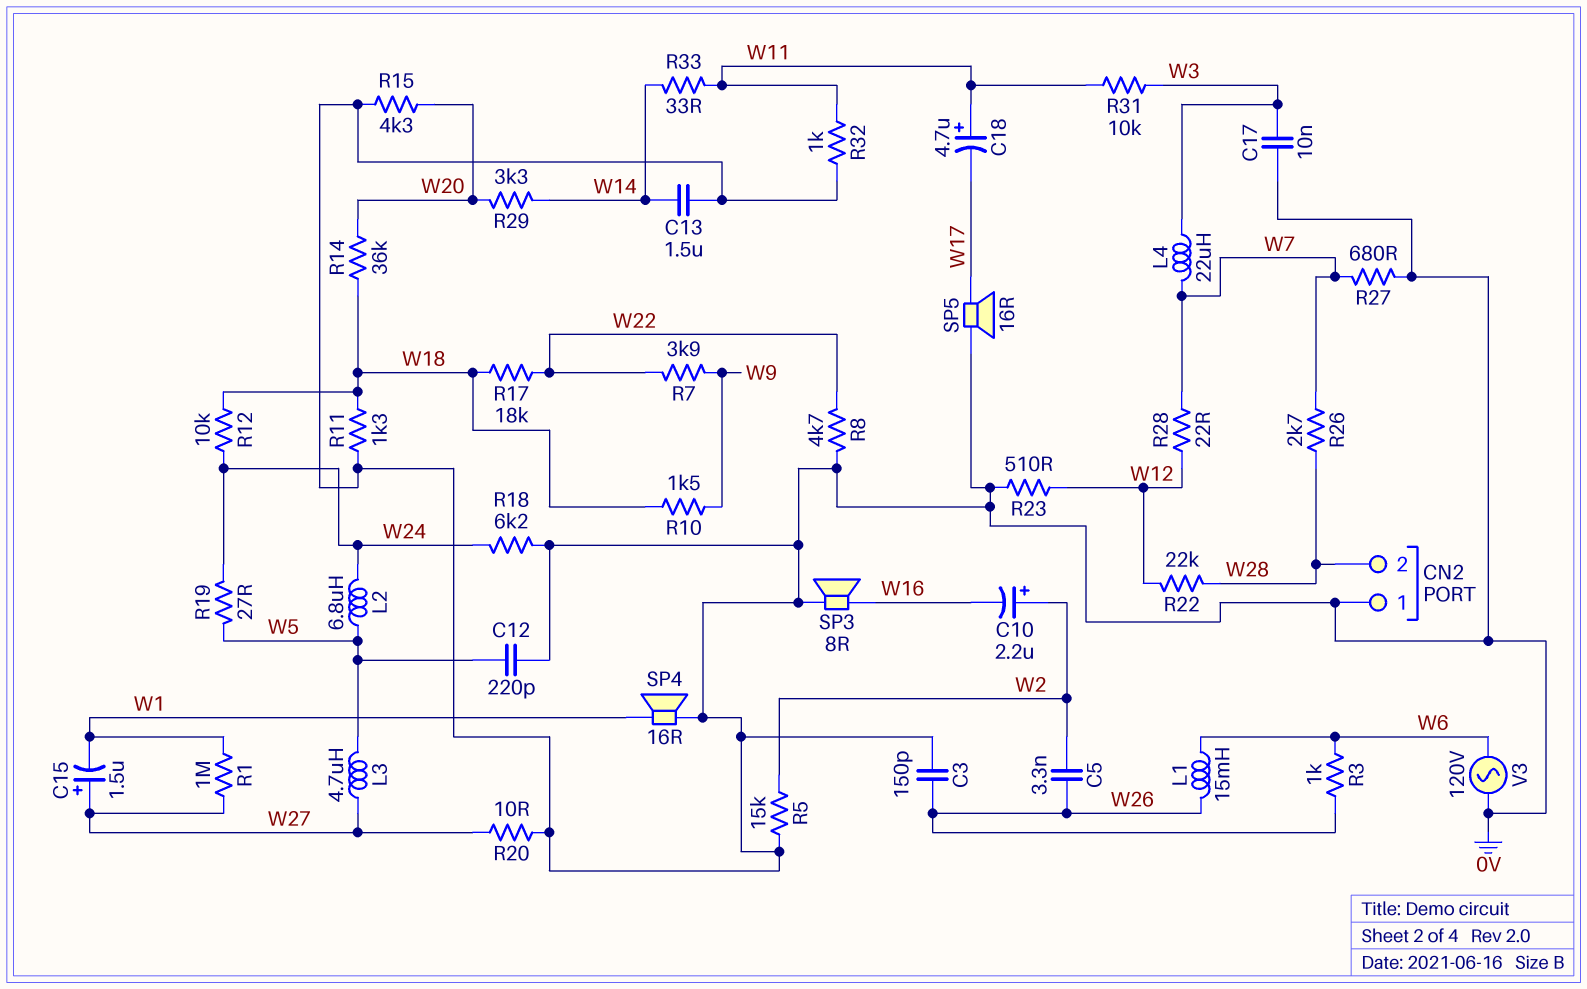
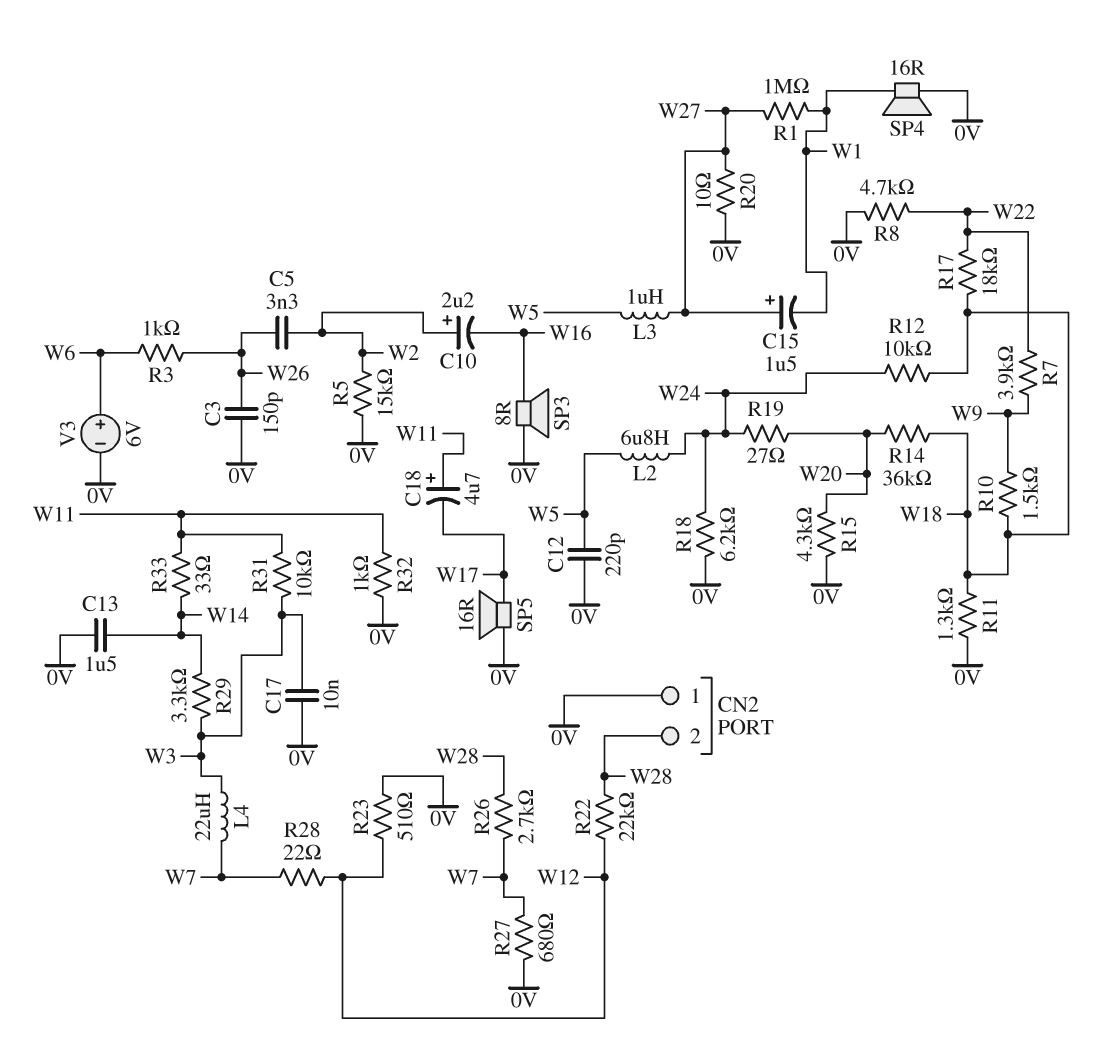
L1: 15mH (W6, W26) -> none
L3: 4.7uH (W5, W27) -> 1uH (W5, W27)
R19: 27 (W5, W24) -> 27 (W20, W24)
R29: 3.3k (W14, W20) -> 3.3k (W3, W14)
V3: AC 120V (0V, W6) -> 6V (plus W6, minus 0V)

